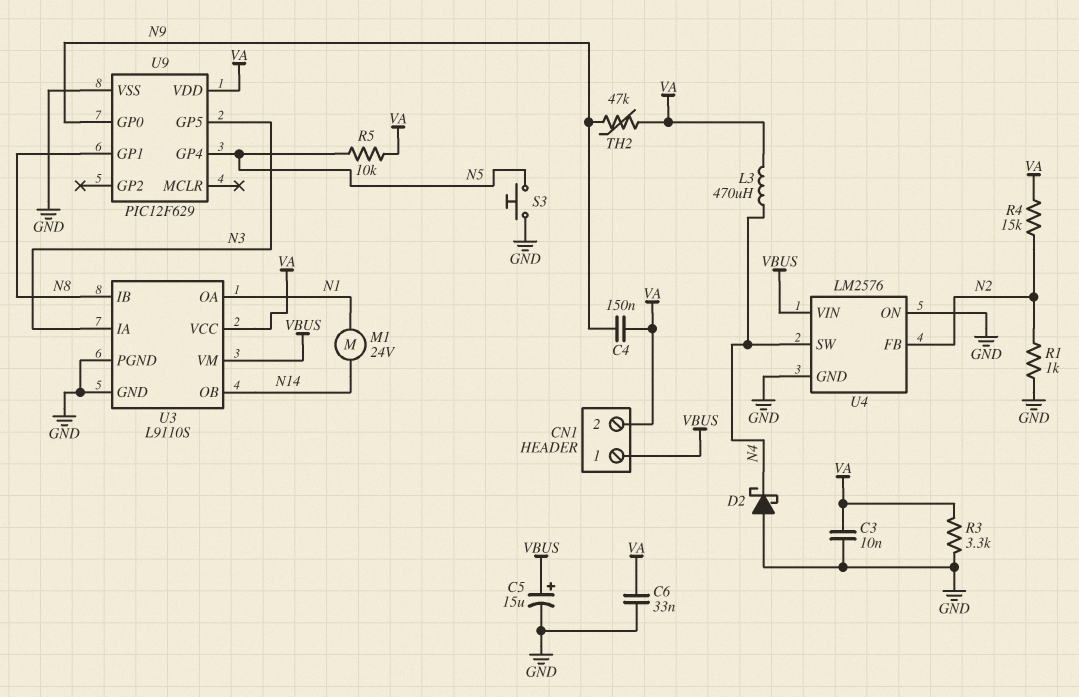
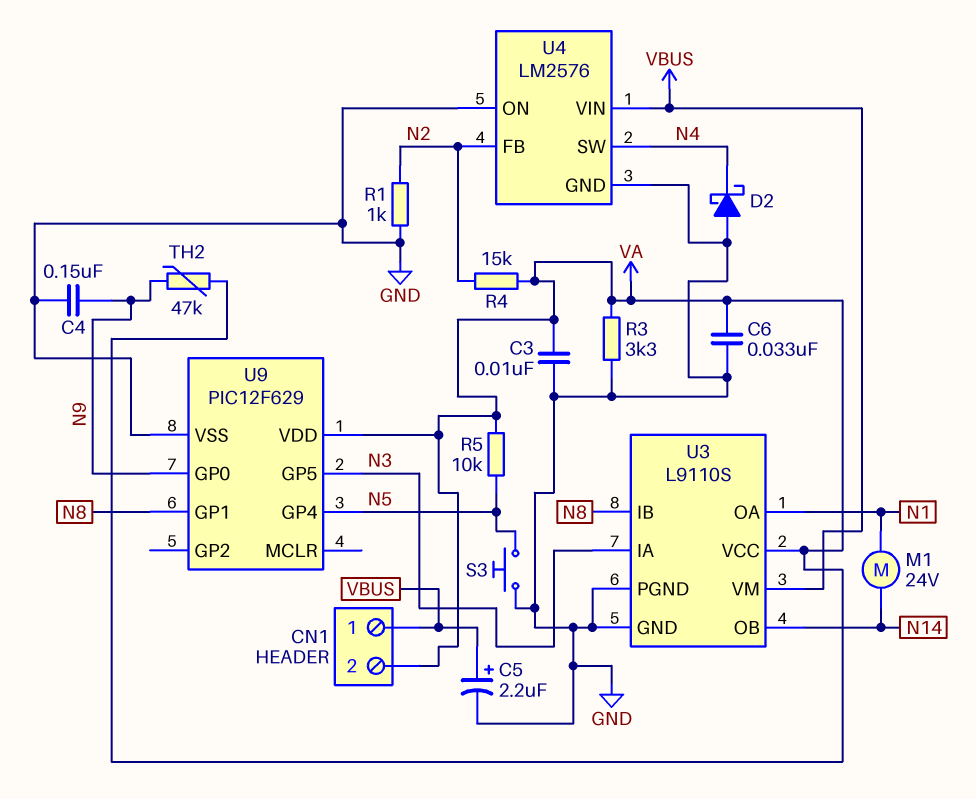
C4: 150nF (N9, VA) -> 150nF (GND, N9)
C5: 15uF (plus VBUS, minus GND) -> 2.2uF (plus VBUS, minus GND)
L3: 470uH (N4, VA) -> none

